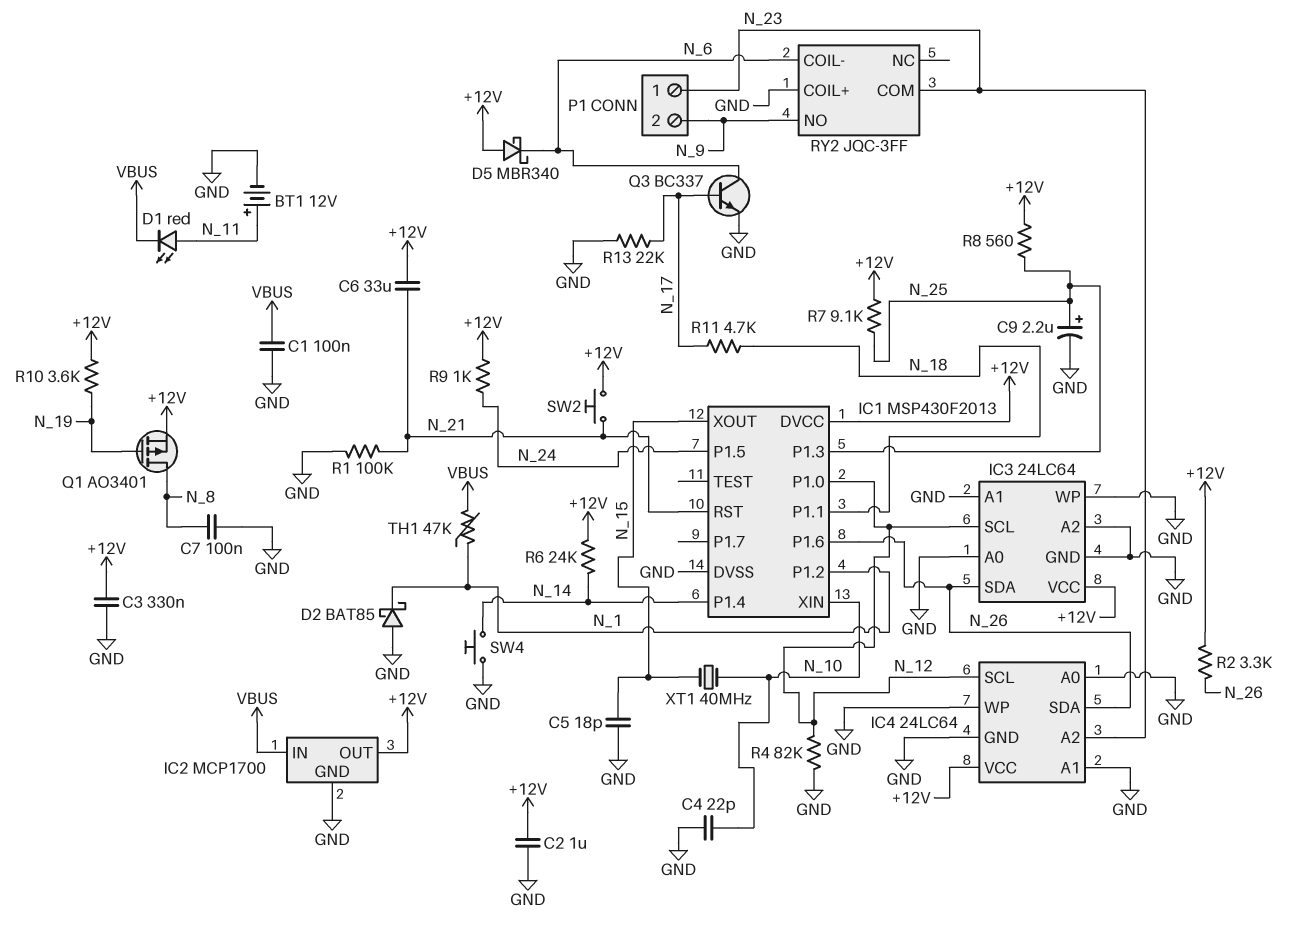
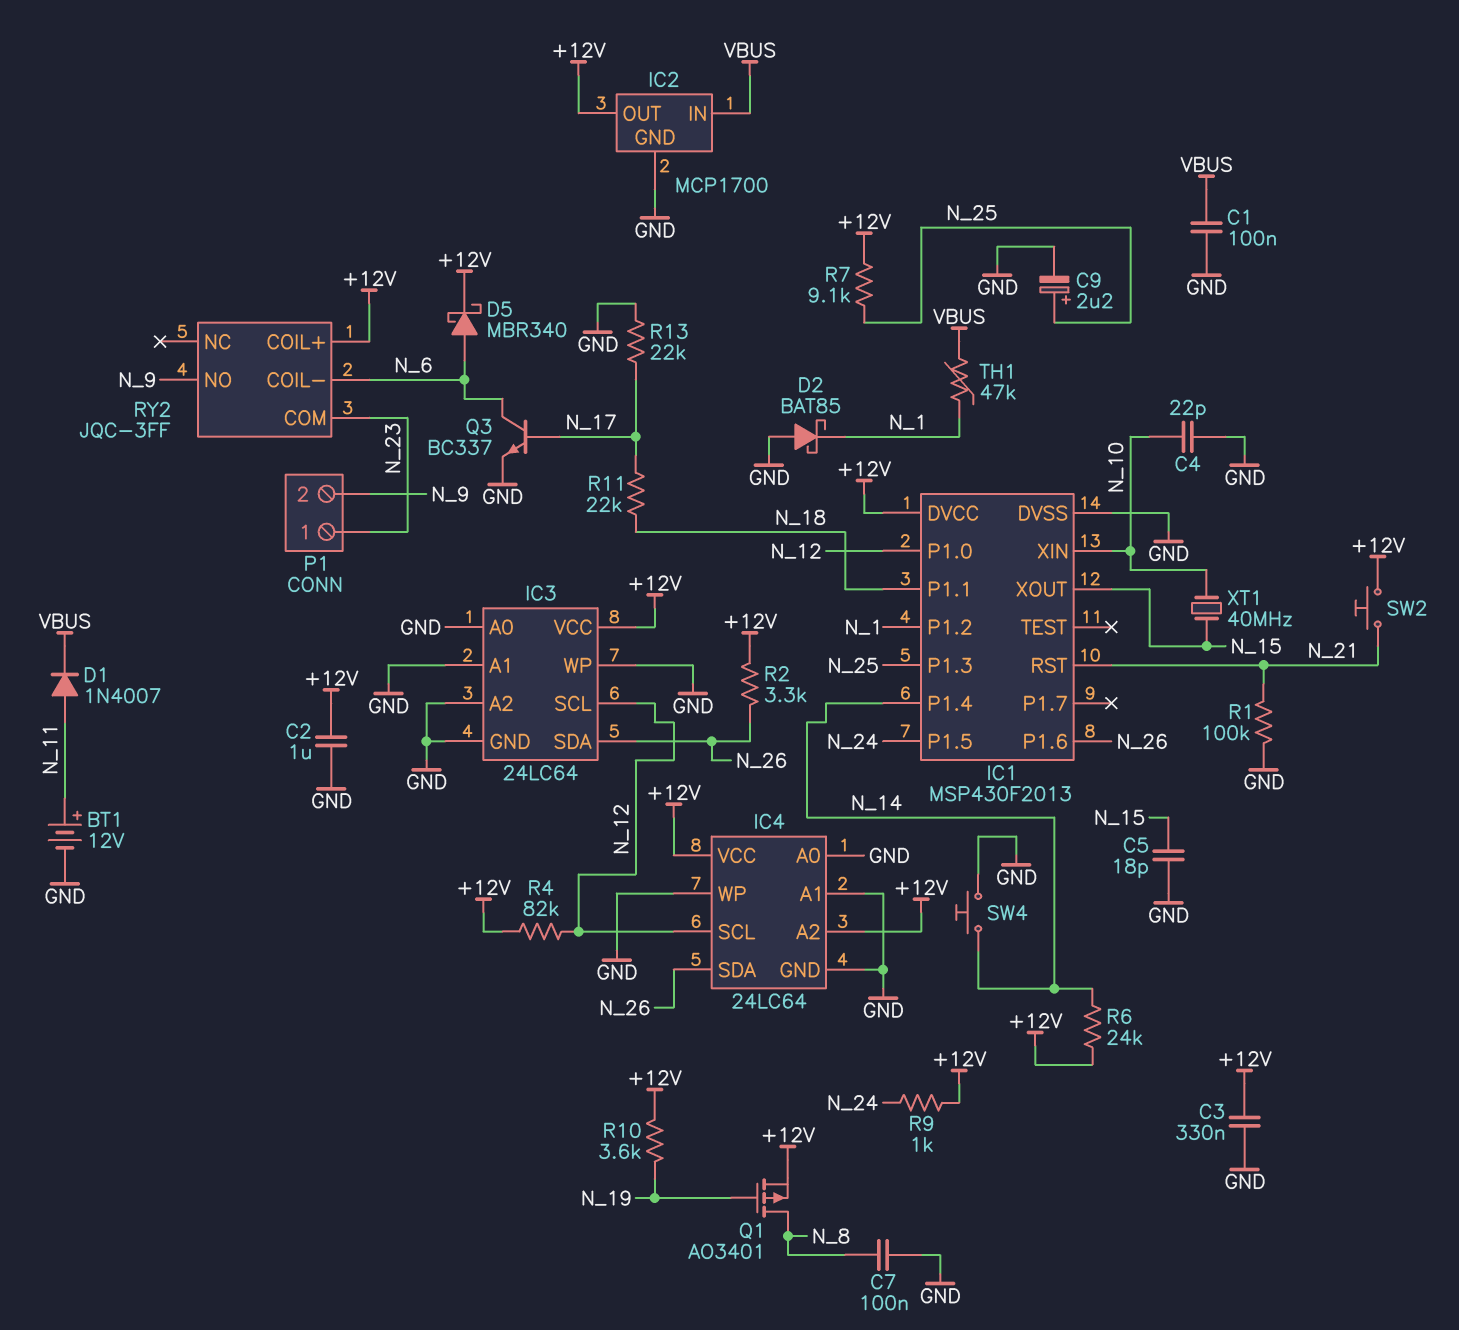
C6: 33uF (+12V, N_21) -> none
D1: LED red (A N_11, K VBUS) -> diode 1N4007 (A N_11, K VBUS)
D5: schottky MBR340 (A +12V, K N_6) -> schottky MBR340 (A N_6, K +12V)
IC4 pin A2: N_23 -> +12V
R4: 82k (GND, N_12) -> 82k (+12V, N_12)
R8: 560 (+12V, N_25) -> none
R11: 4.7k (N_17, N_18) -> 22k (N_17, N_18)
RY2 pin COIL+: GND -> +12V

